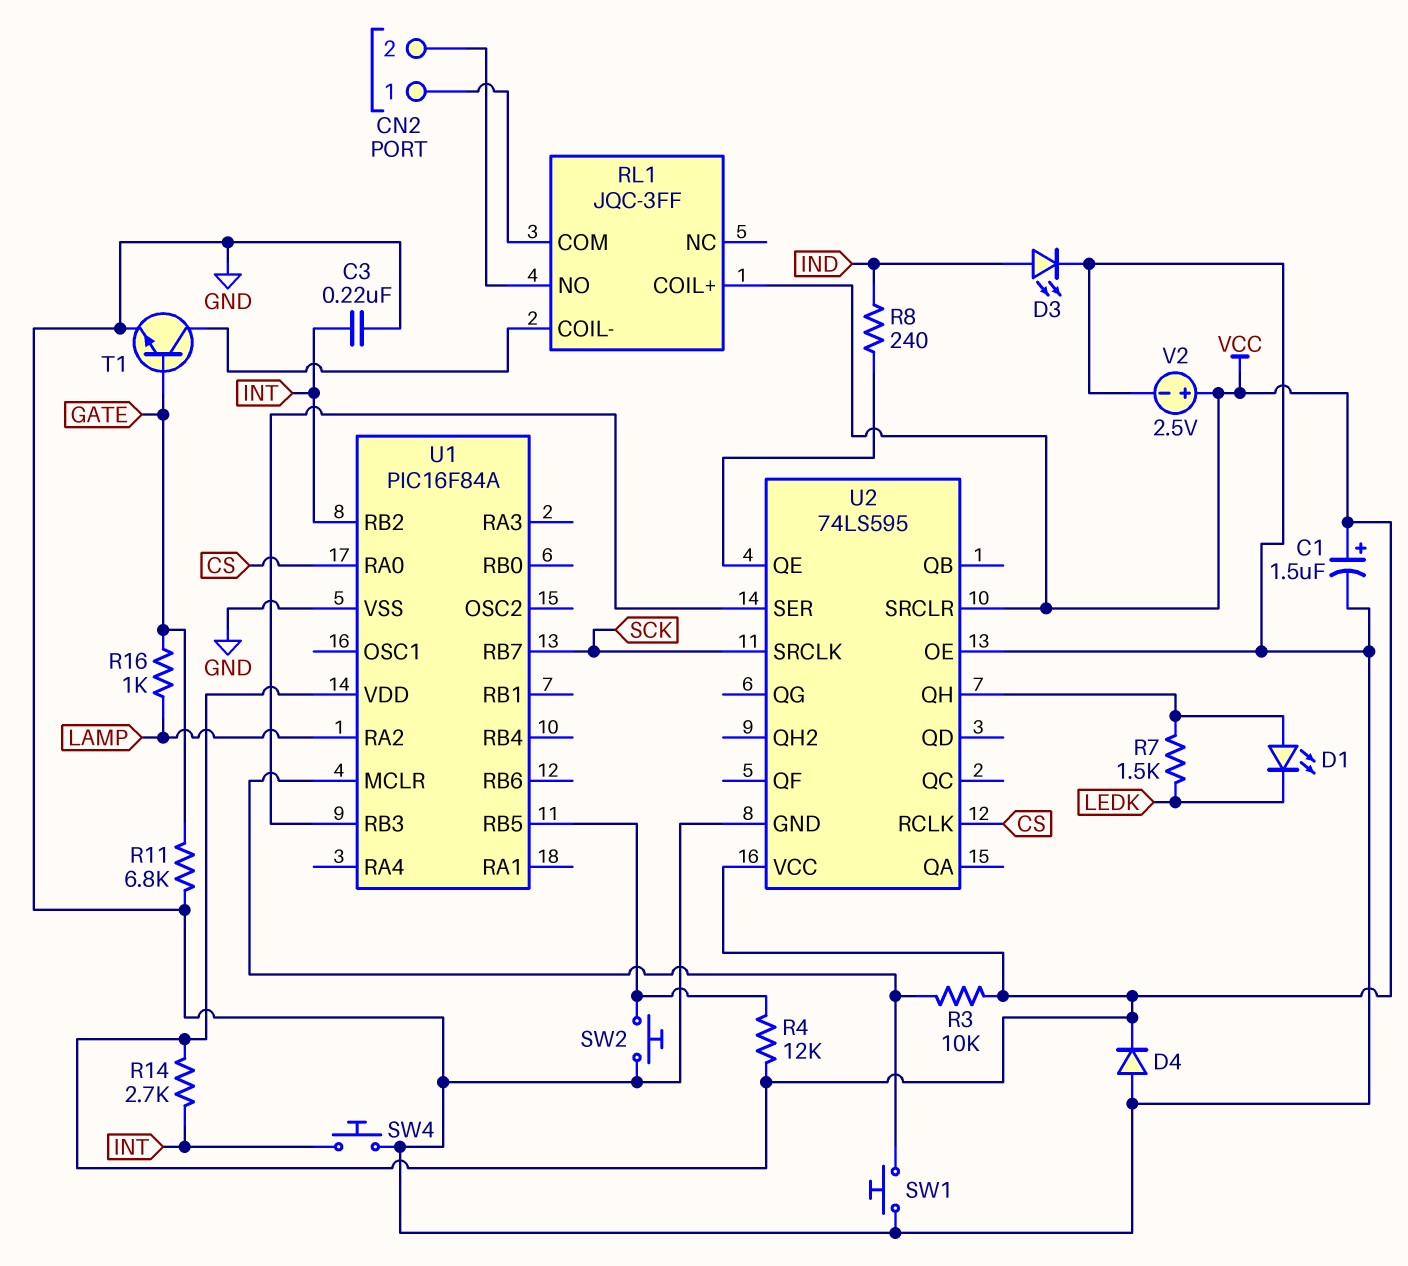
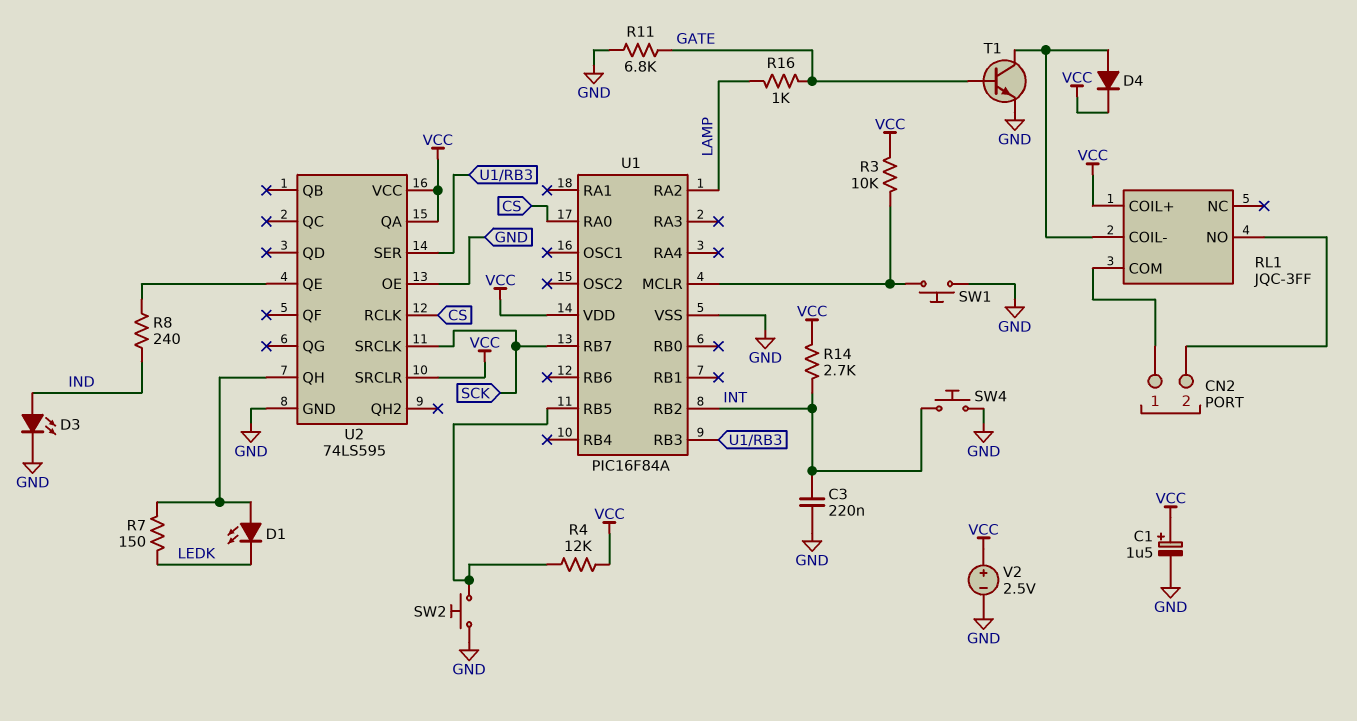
D4: diode (A GND, K VCC) -> diode (A RL1/COIL-, K VCC)
R7: 1.5k (LEDK, U2/QH) -> 150 (LEDK, U2/QH)
U2 pin QA: none -> VCC

